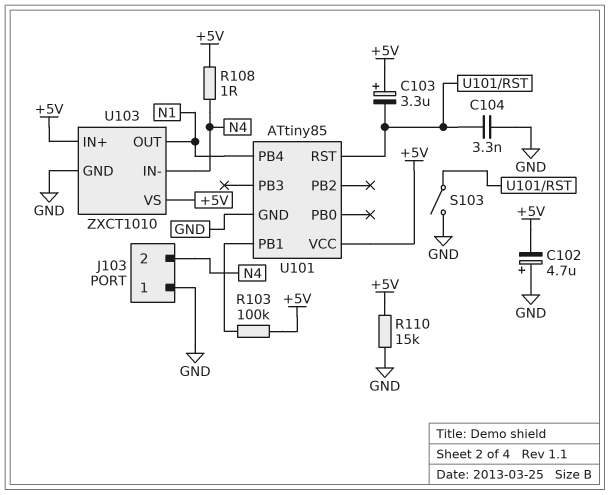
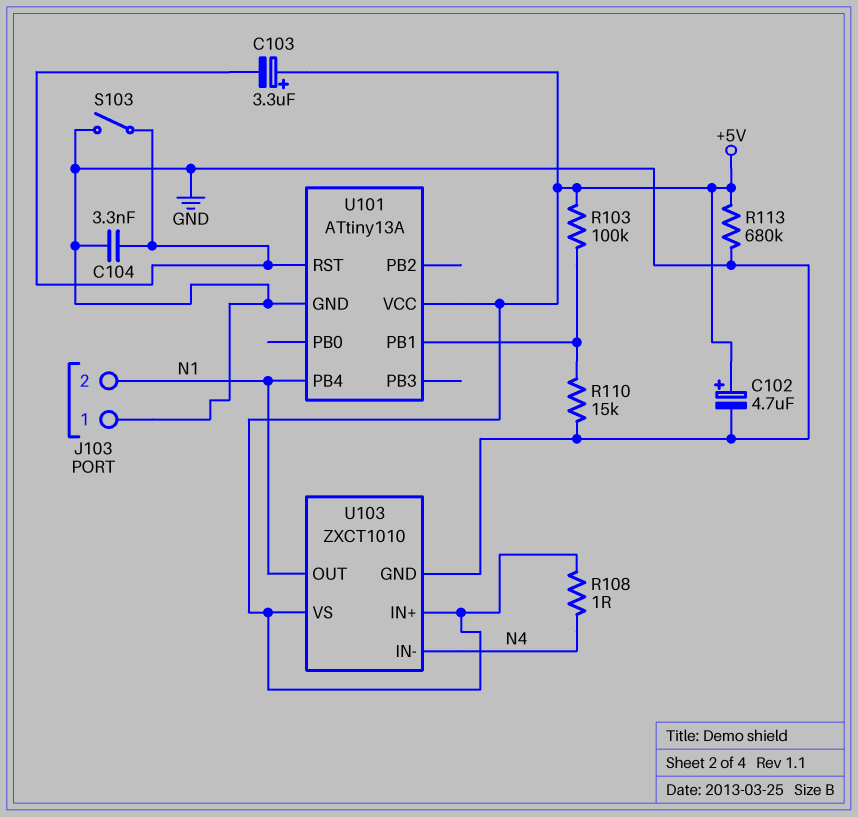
C102: 4.7uF (plus GND, minus +5V) -> 4.7uF (plus +5V, minus GND)
J103 pin 2: N4 -> N1
R110: 15k (+5V, GND) -> 15k (GND, U101/PB1)
R113: none -> 680k (+5V, GND)
U101: ATtiny85 -> ATtiny13A

